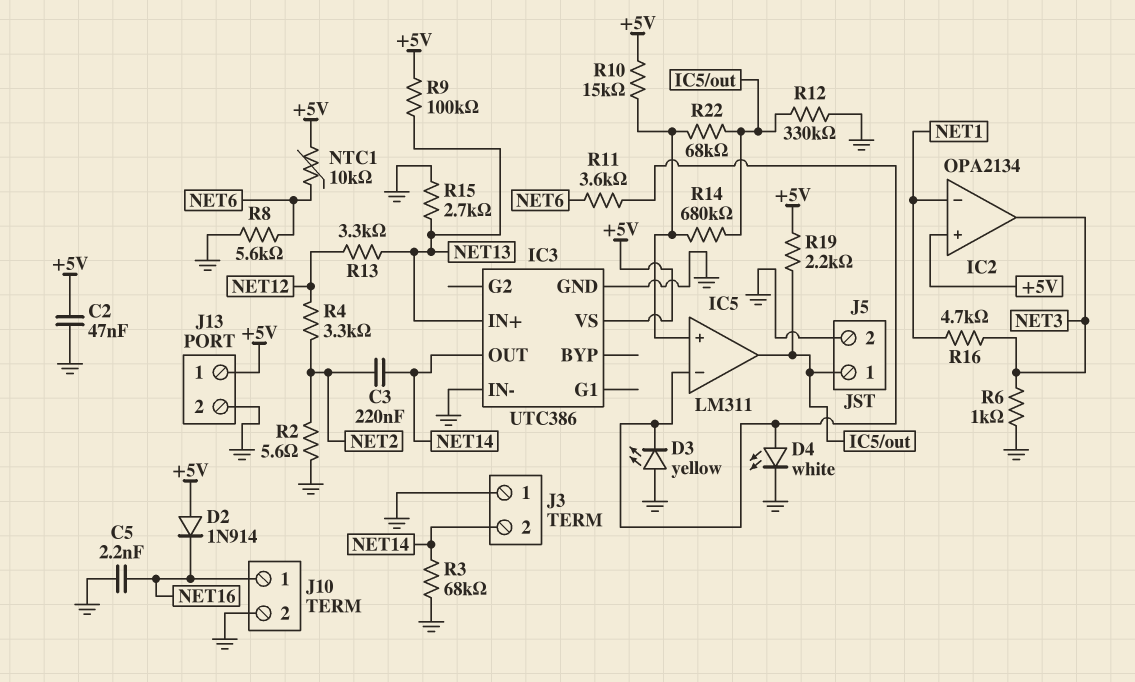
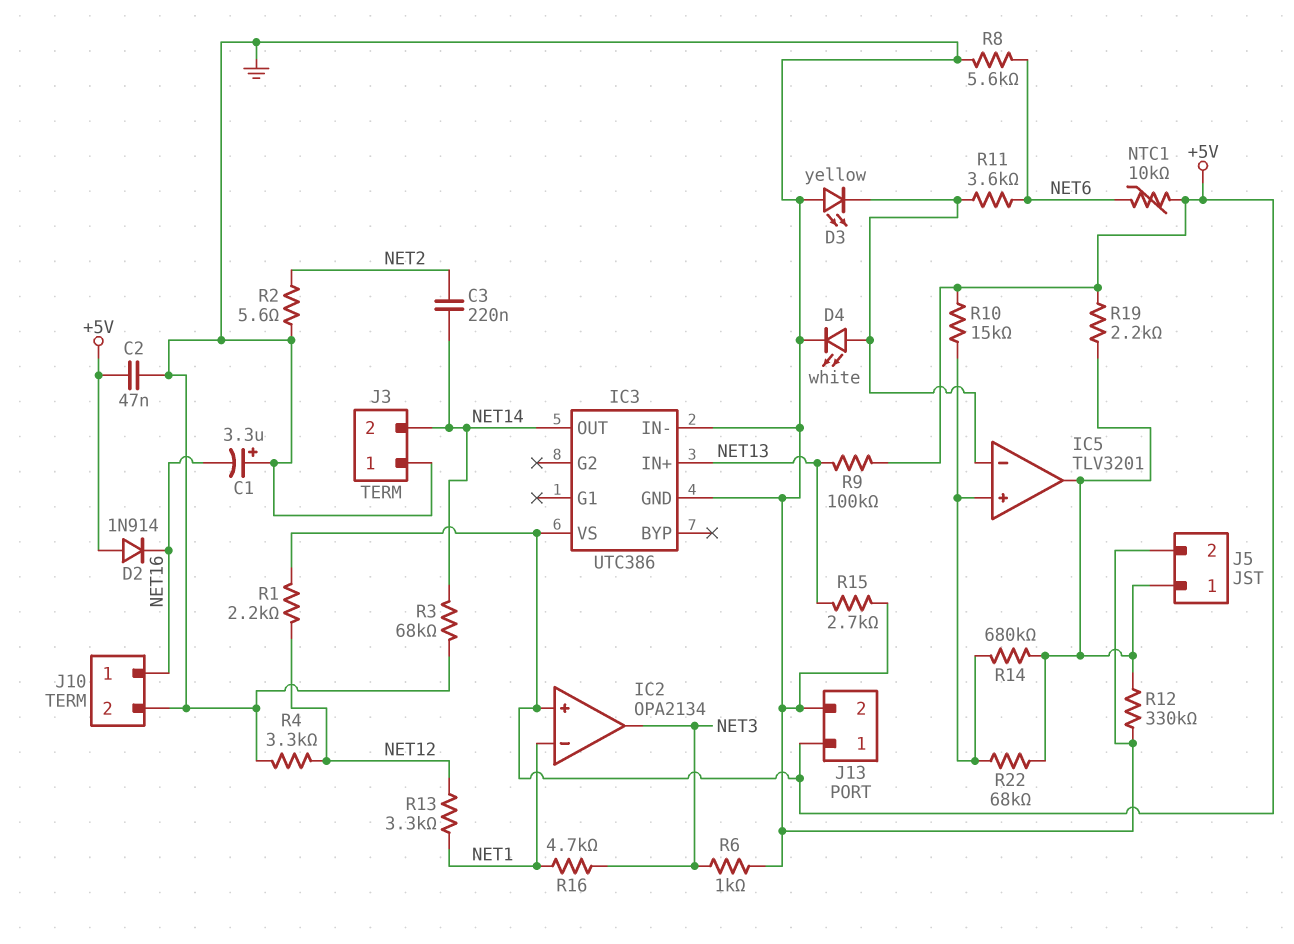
C1: none -> 3.3uF (plus GND, minus NET16)
C5: 2.2nF (GND, NET16) -> none
IC5: LM311 -> TLV3201
R1: none -> 2.2k (+5V, NET12)
R4: 3.3k (NET2, NET12) -> 3.3k (GND, NET12)
R13: 3.3k (NET12, NET13) -> 3.3k (NET1, NET12)

